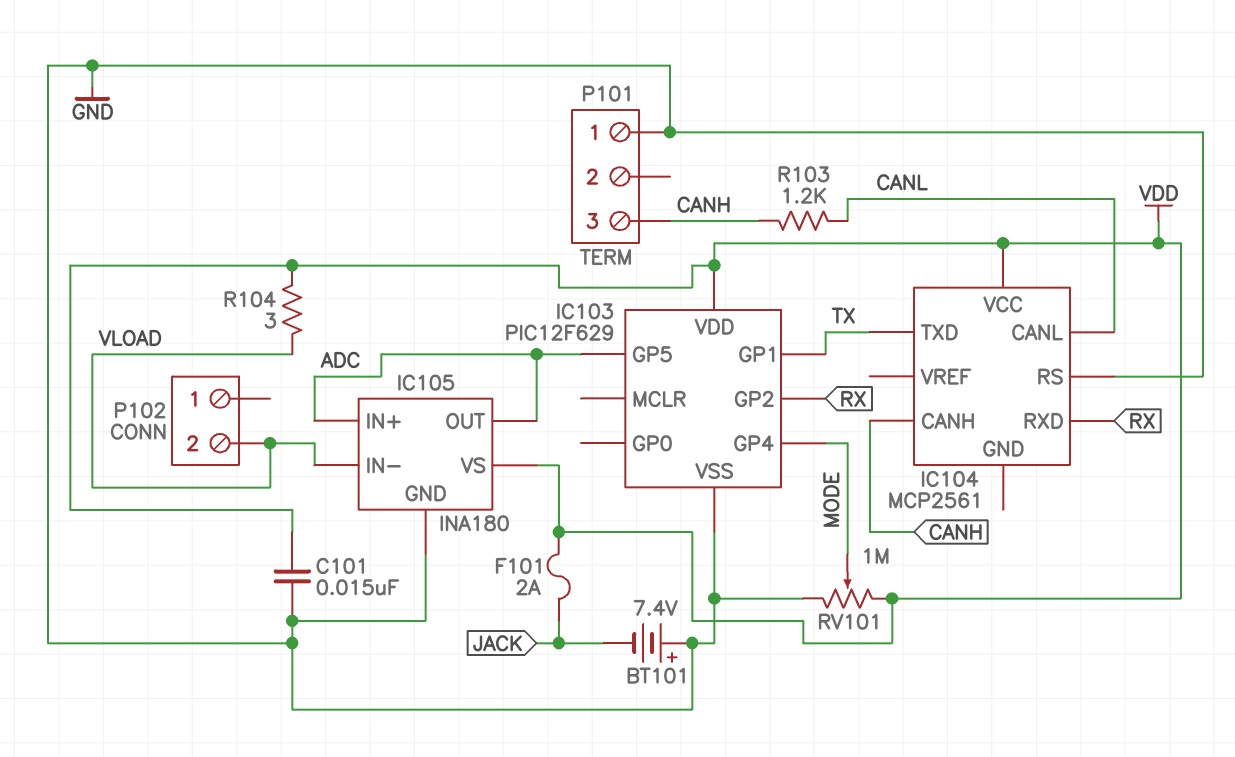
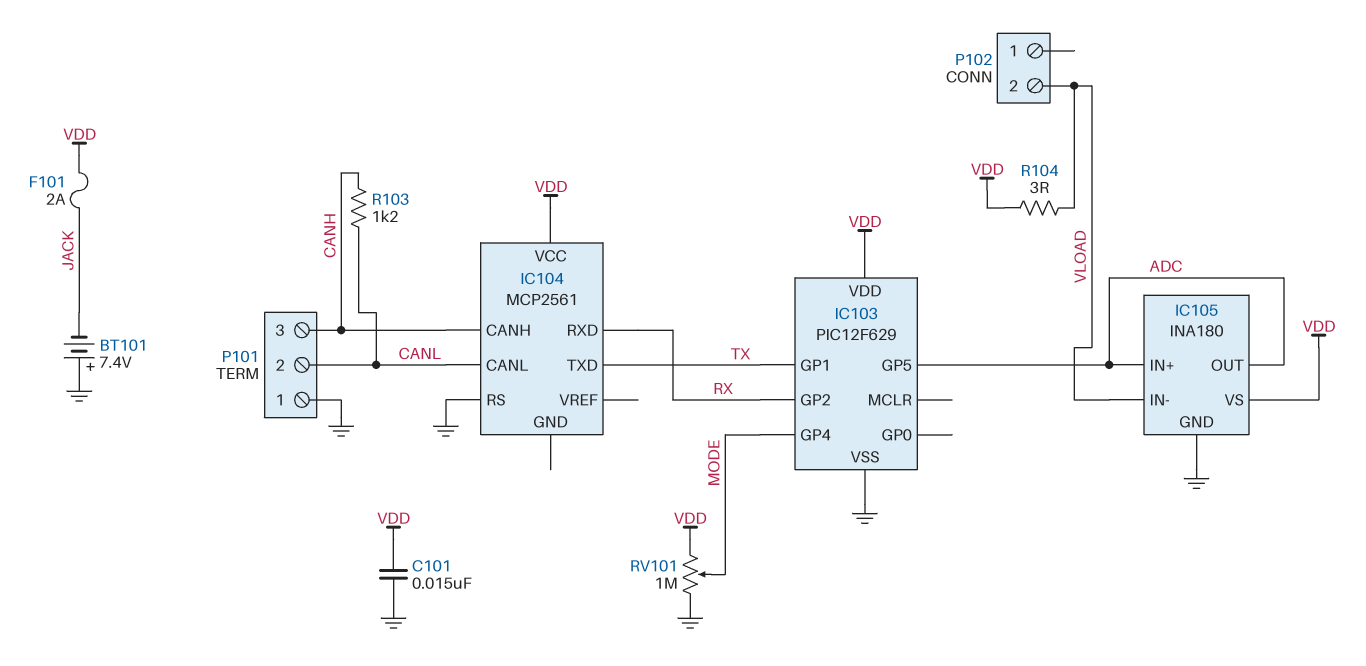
P101 pin 2: none -> CANL

